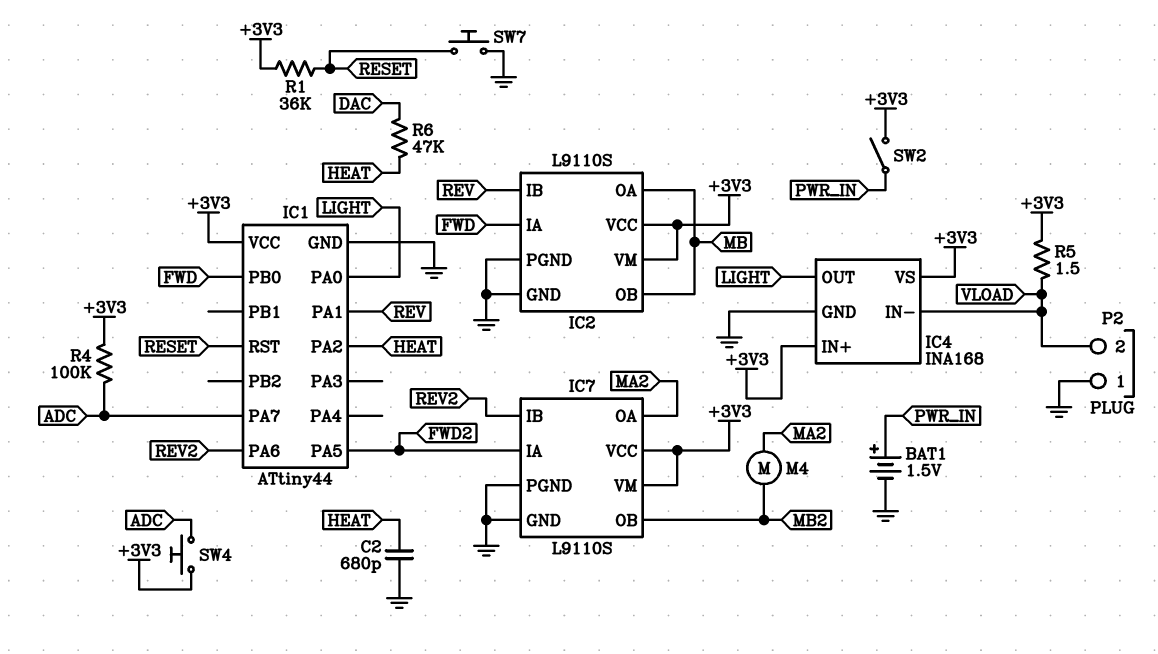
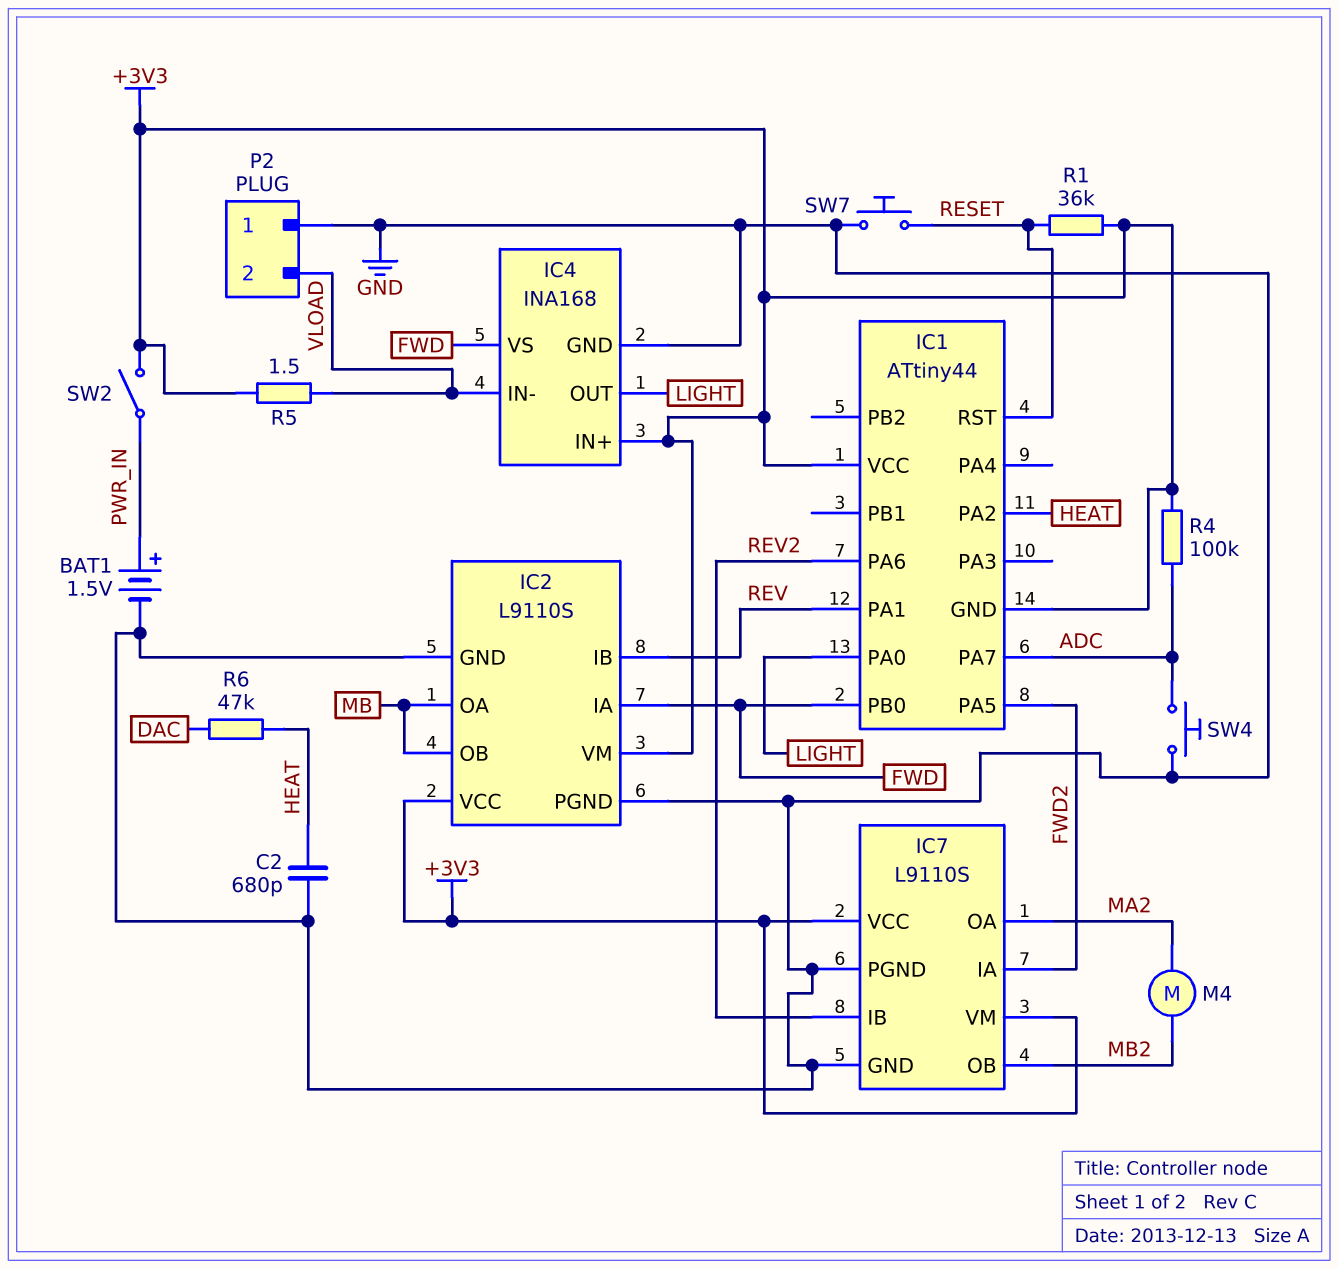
IC1 pin GND: GND -> +3V3
IC4 pin VS: +3V3 -> FWD
SW4: button (+3V3, ADC) -> button (ADC, GND)

